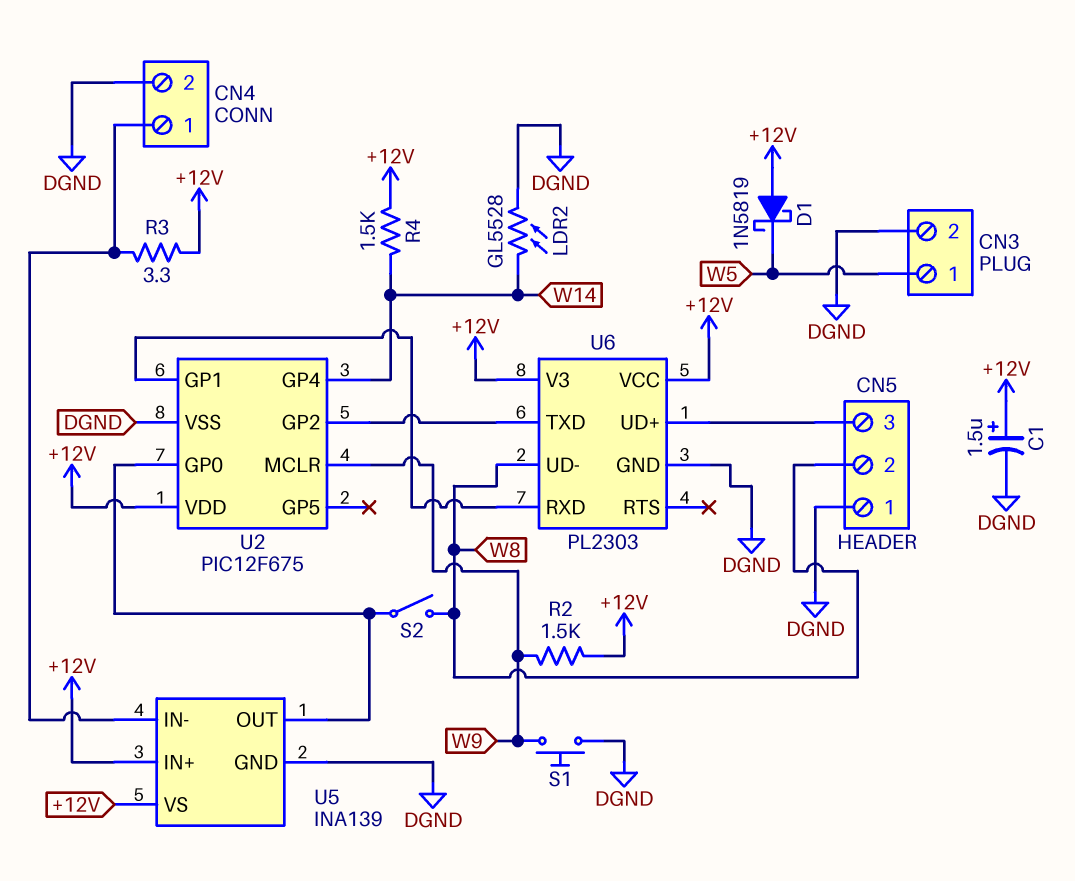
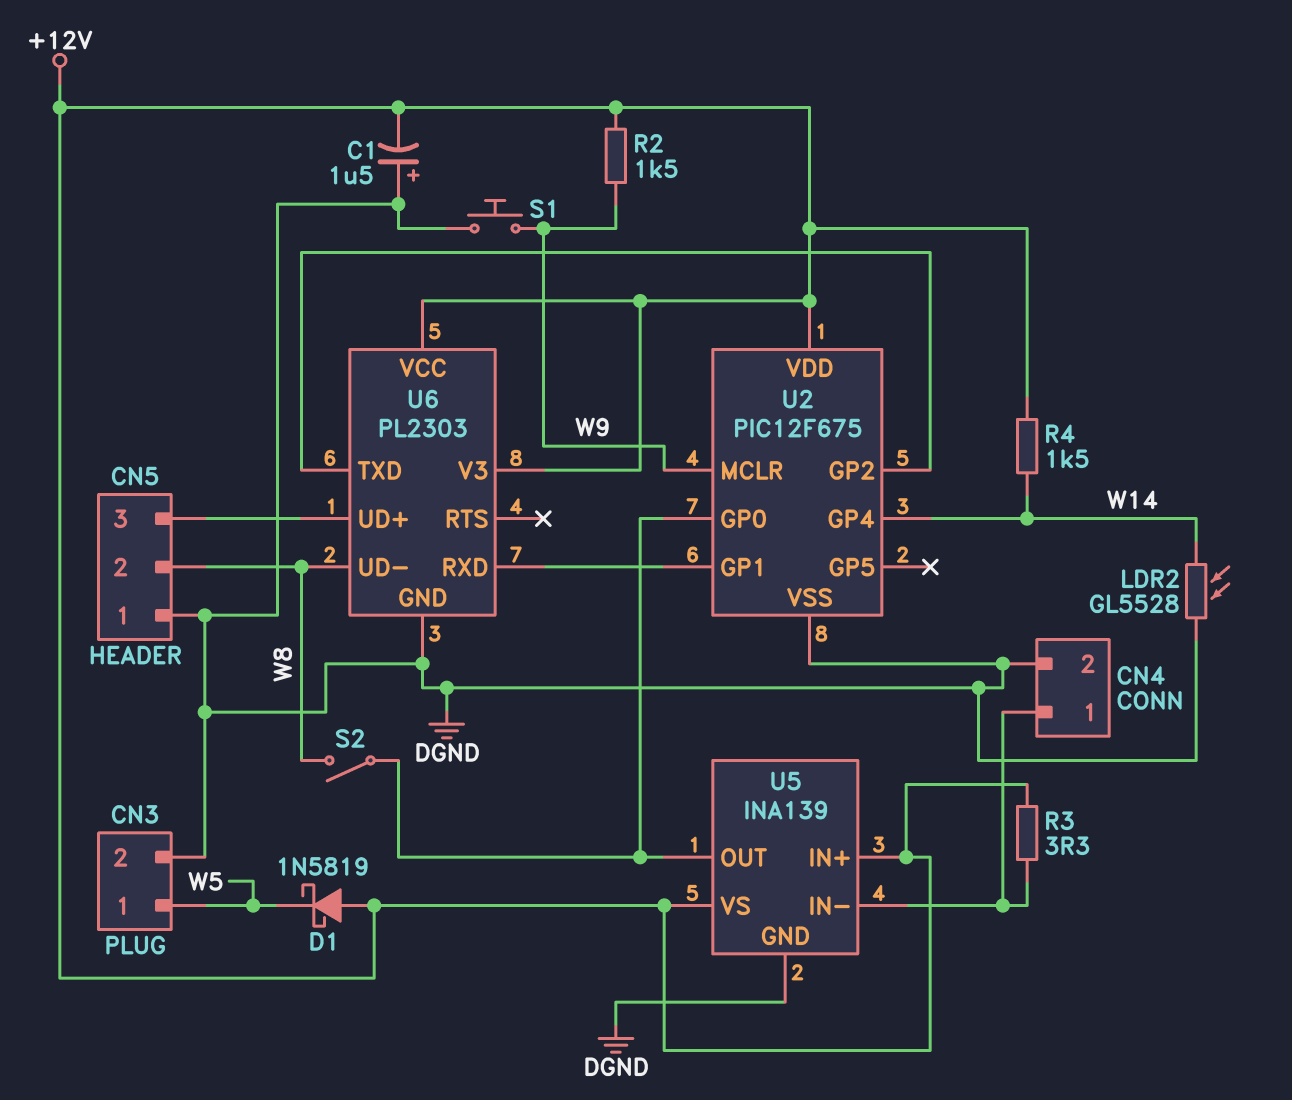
C1: 1.5uF (plus +12V, minus DGND) -> 1.5uF (plus DGND, minus +12V)

